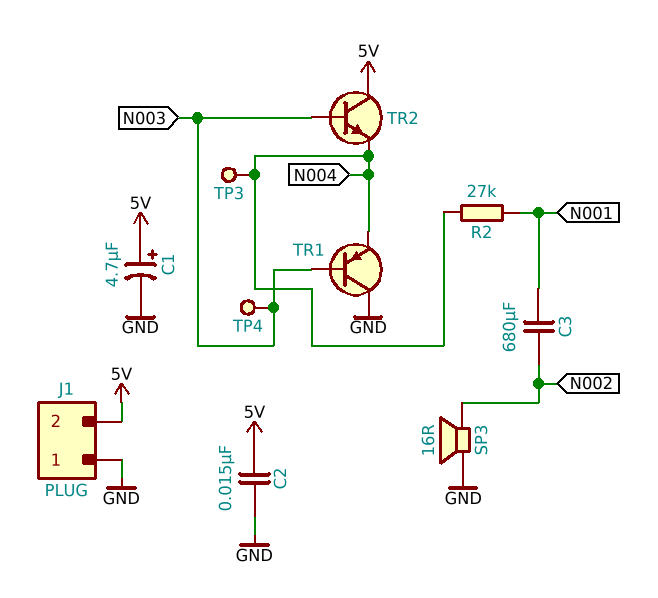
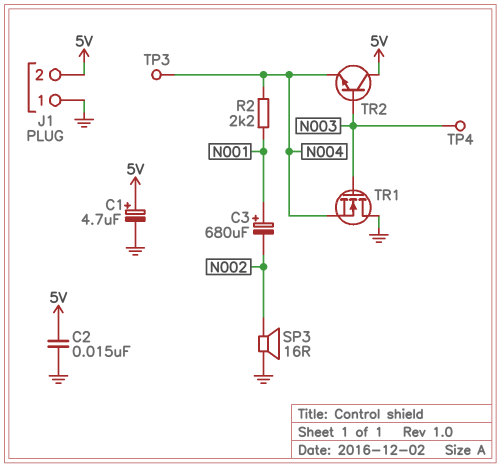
C3: 680uF (N001, N002) -> 680uF (plus N001, minus N002)
R2: 27k (N001, N004) -> 2.2k (N001, N004)
TR1: PNP (B N003, C GND, E N004) -> NMOS (G N003, D GND, S N004)

